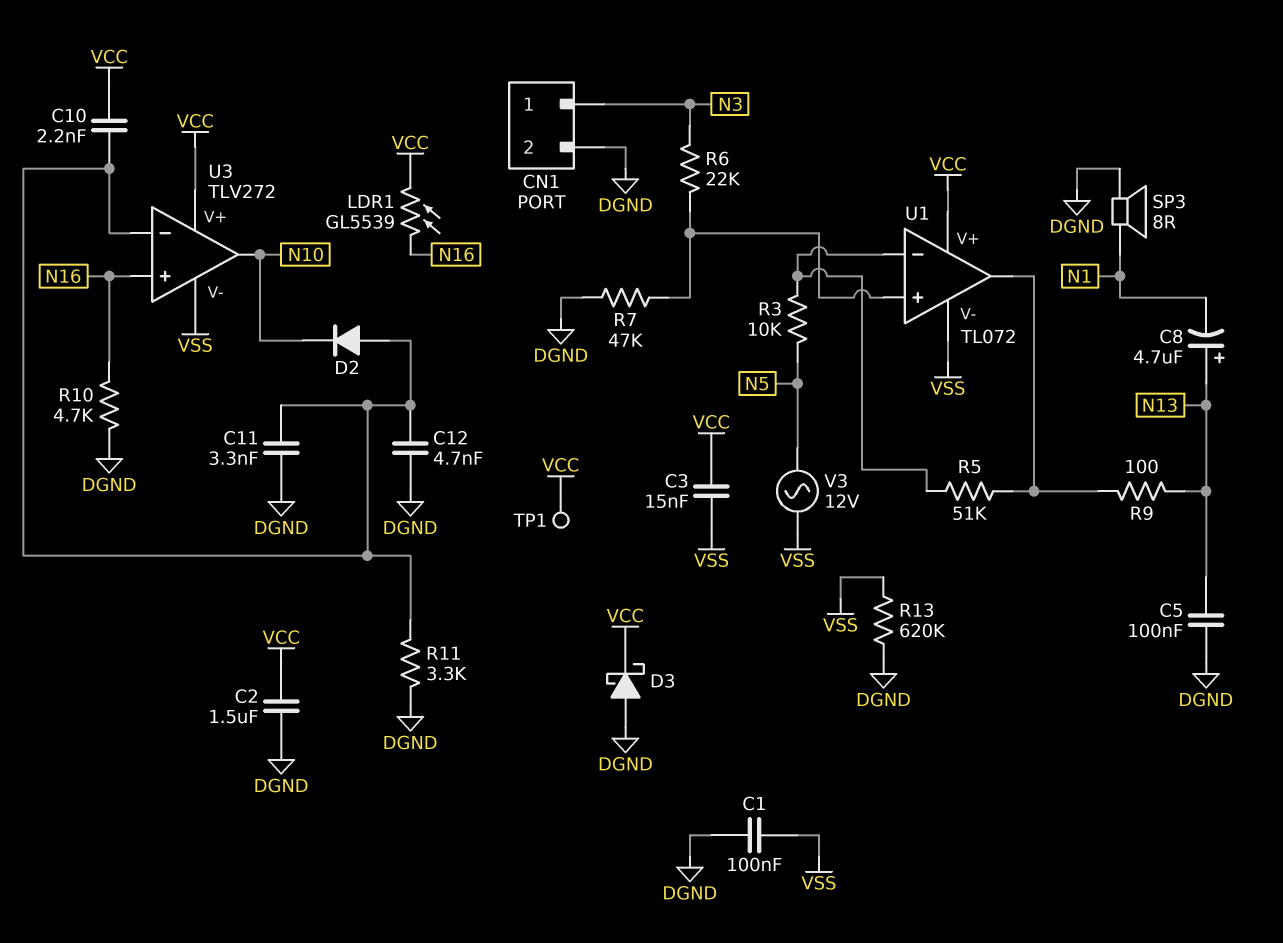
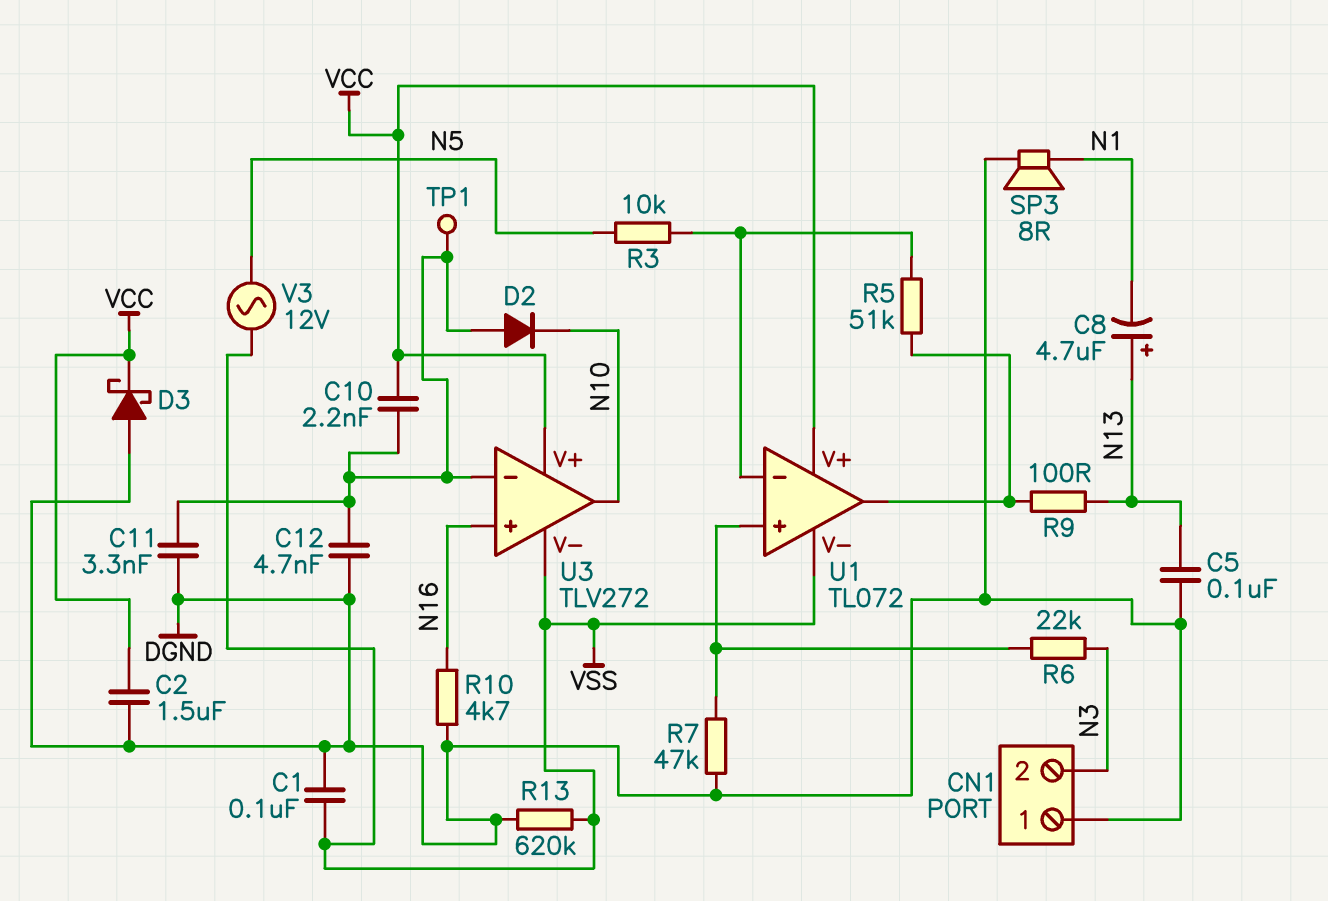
C3: 15nF (VCC, VSS) -> none
CN1 pin 1: N3 -> DGND
CN1 pin 2: DGND -> N3
LDR1: GL5539 (N16, VCC) -> none
R11: 3.3k (DGND, U3/in-) -> none
TP1: test point (VCC) -> test point (U3/in-)

